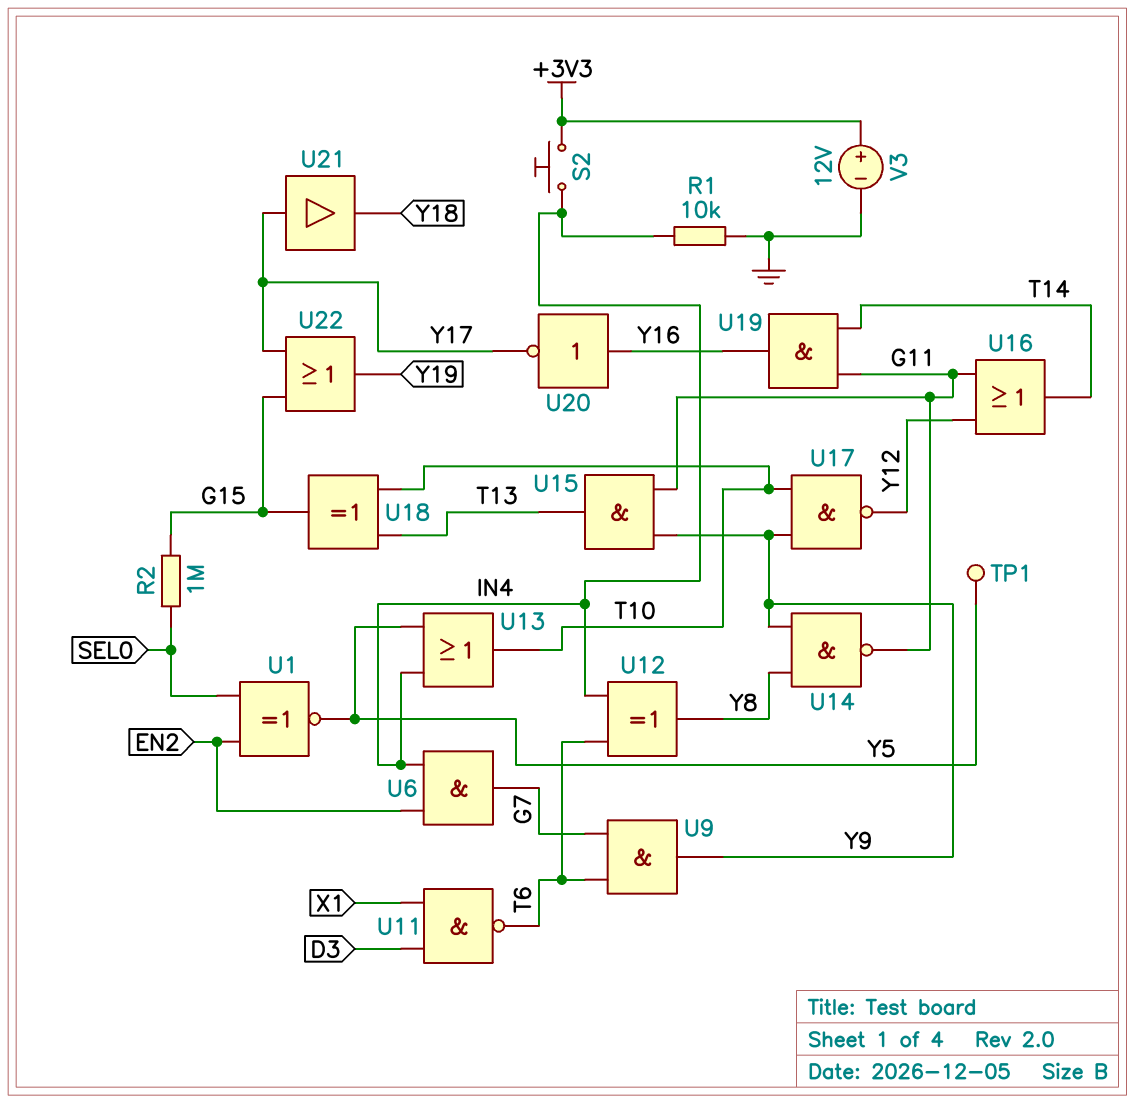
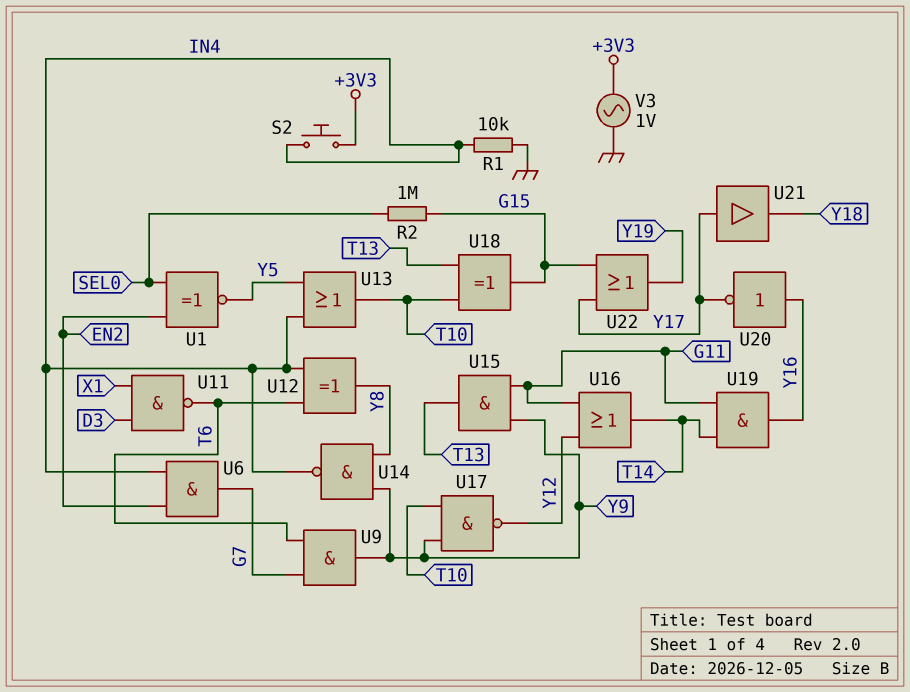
TP1: test point (Y5) -> none
U14: NAND (in Y8, in Y9, out G11) -> NAND (in Y8, in Y9, out IN4)
V3: 12V (plus +3V3, minus GND) -> AC 1V (+3V3, GND)

